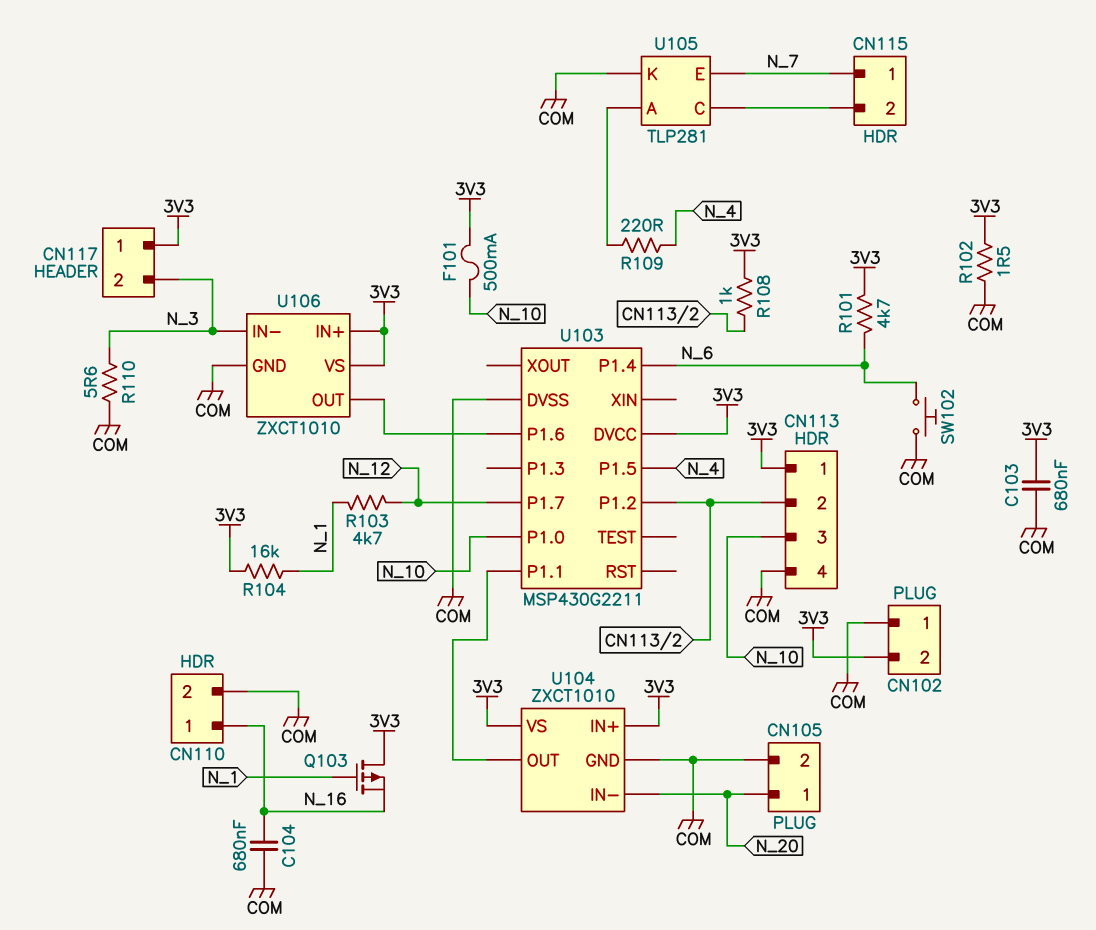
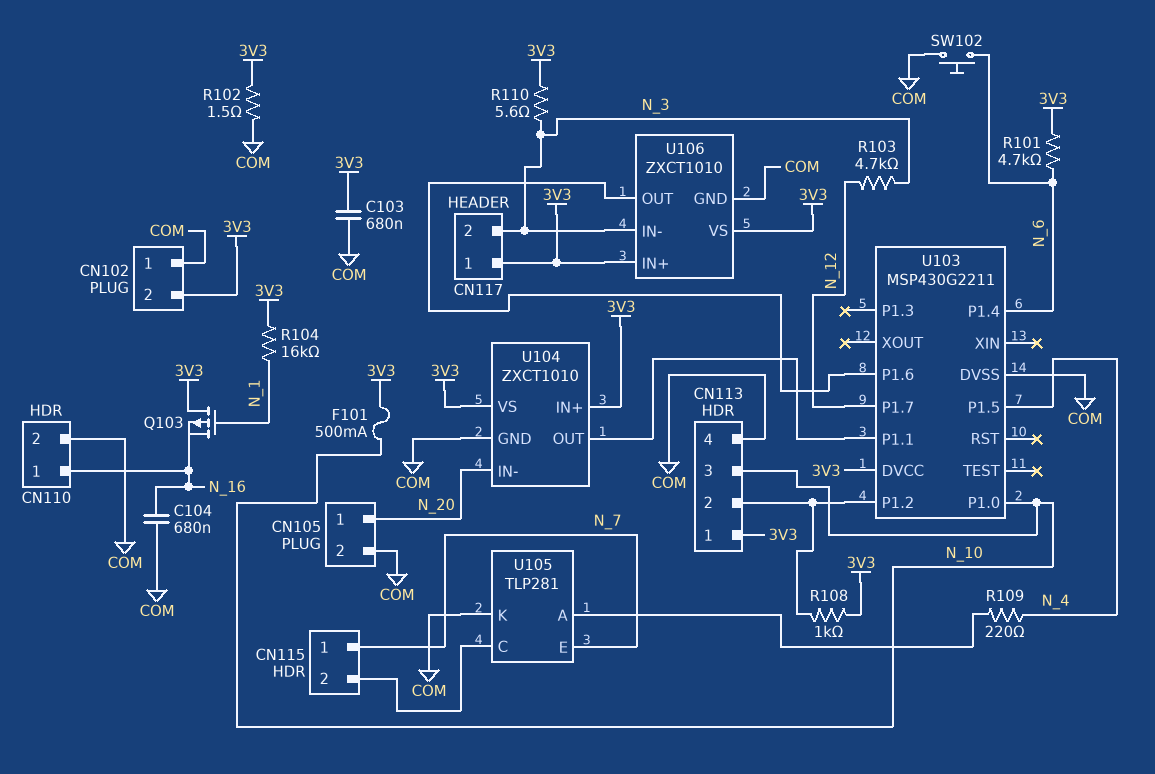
R103: 4.7k (N_1, N_12) -> 4.7k (N_3, N_12)
R110: 5.6 (COM, N_3) -> 5.6 (3V3, N_3)

